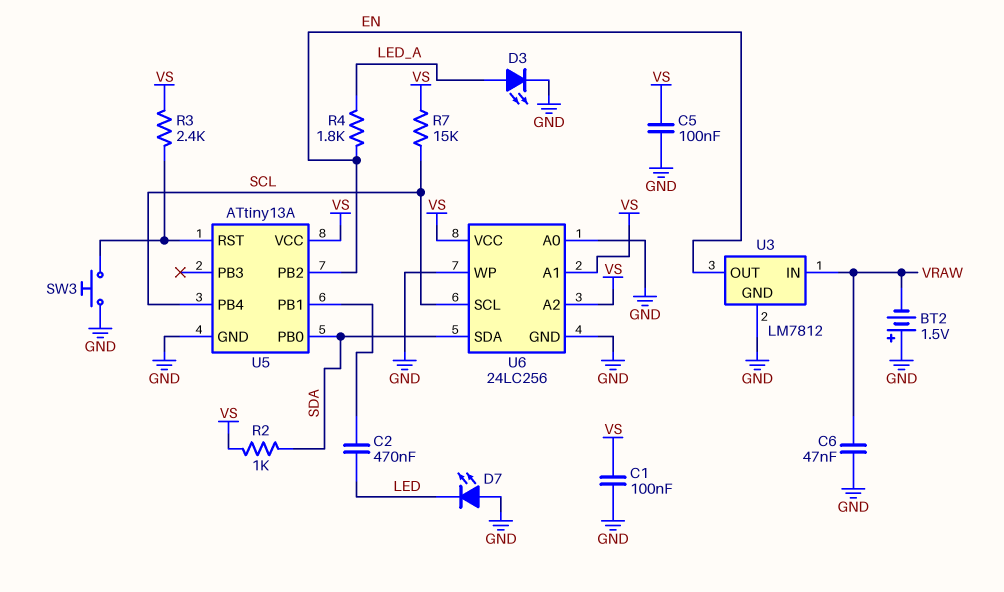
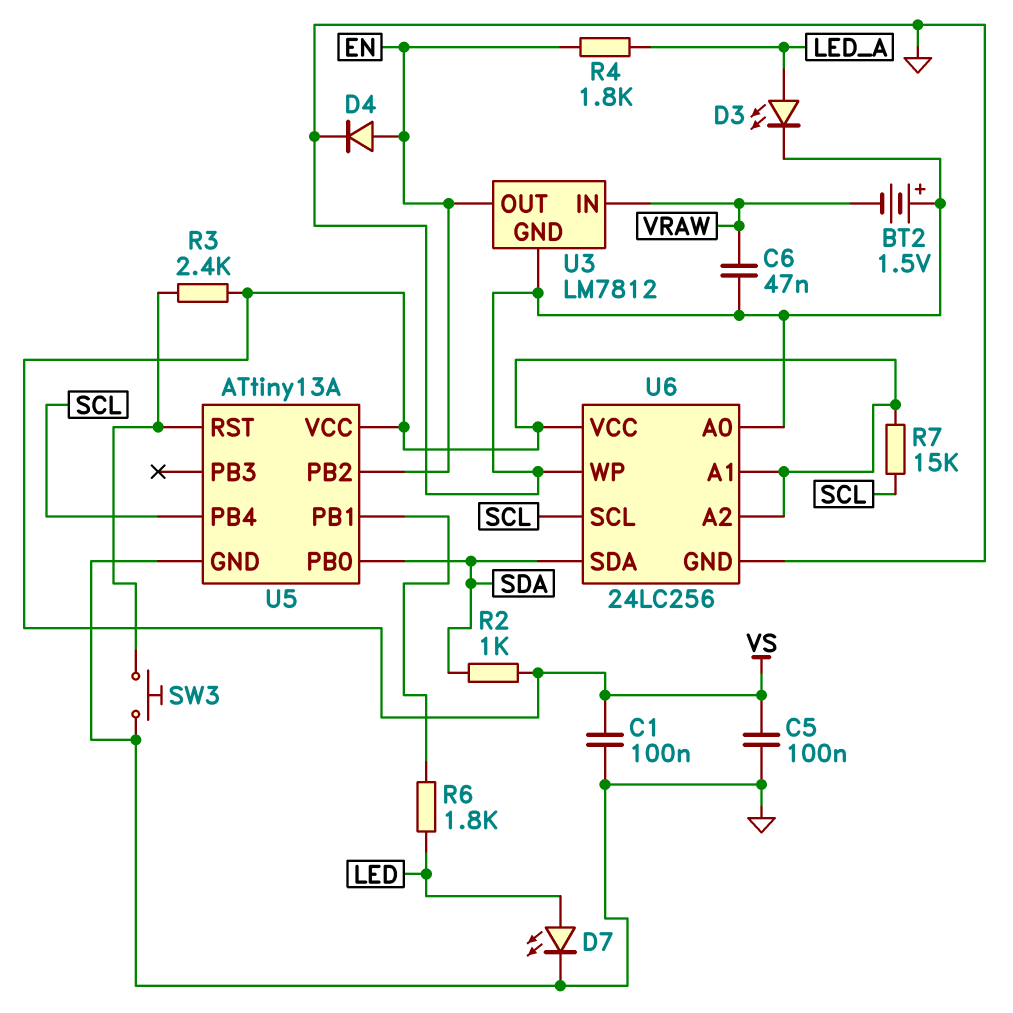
C2: 470nF (LED, U5/PB1) -> none
D4: none -> diode (A EN, K GND)
D7: LED (A GND, K LED) -> LED (A LED, K GND)
R6: none -> 1.8k (LED, U5/PB1)

